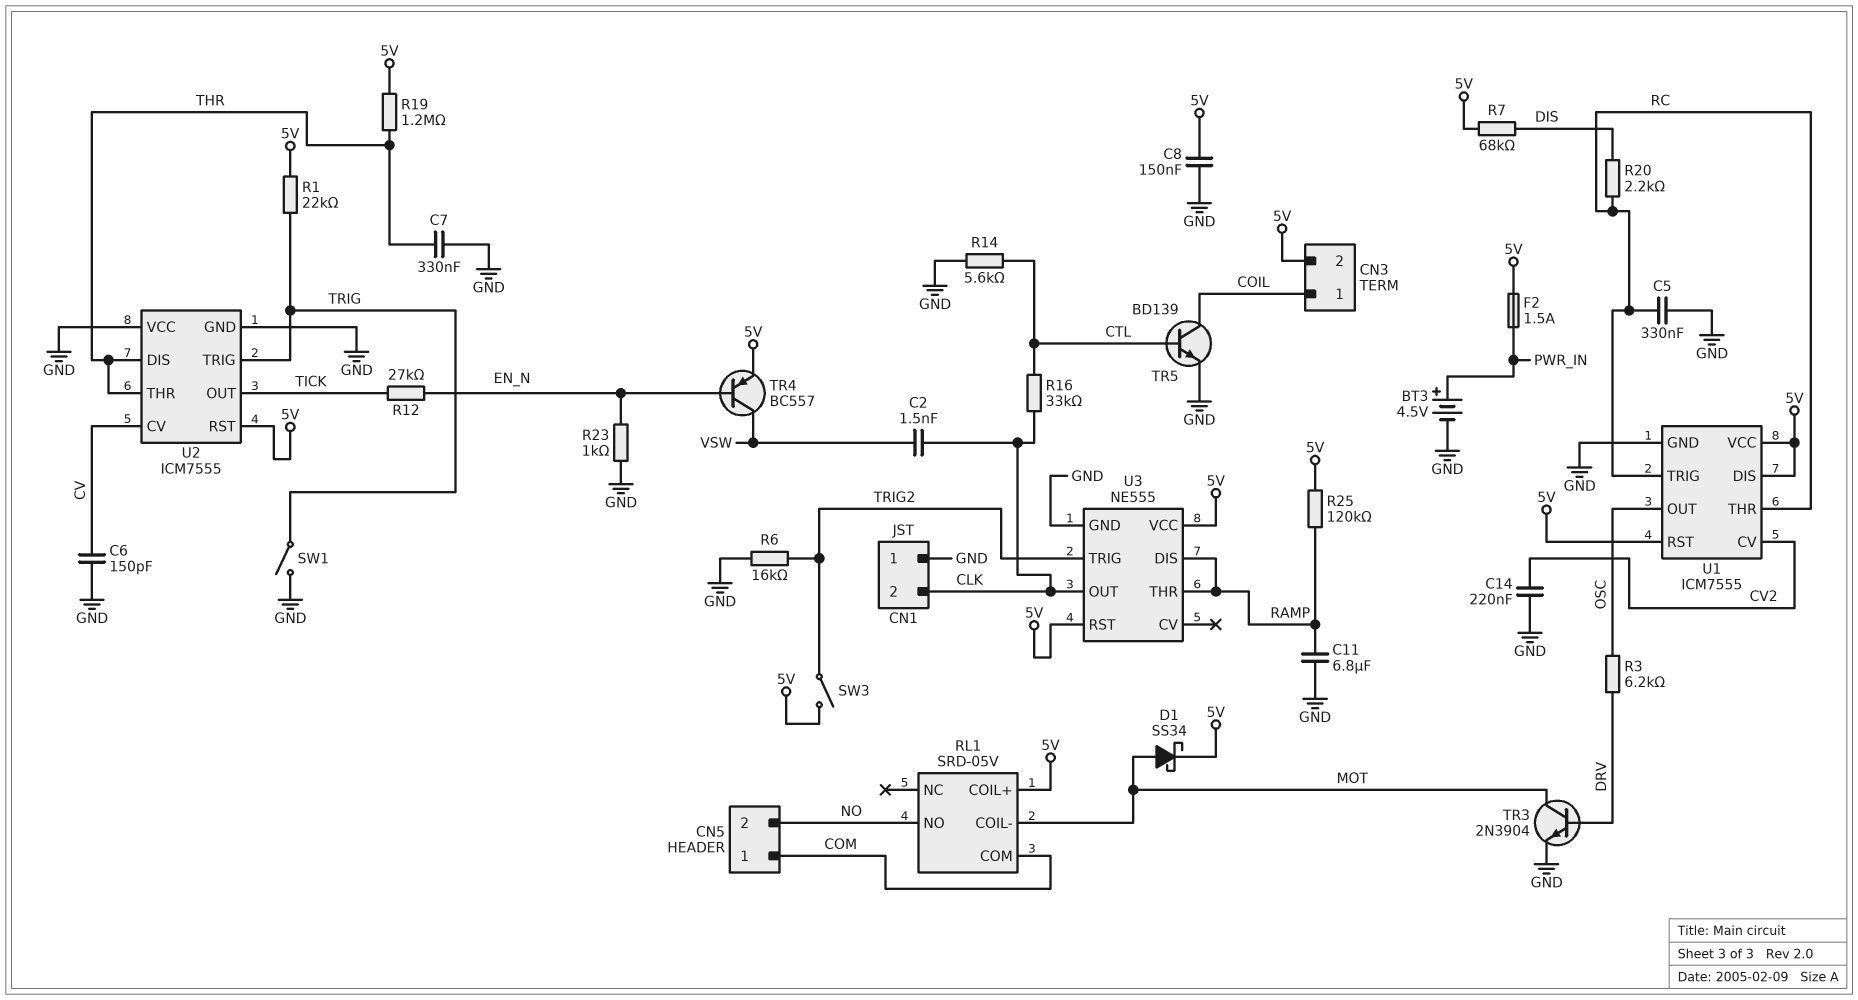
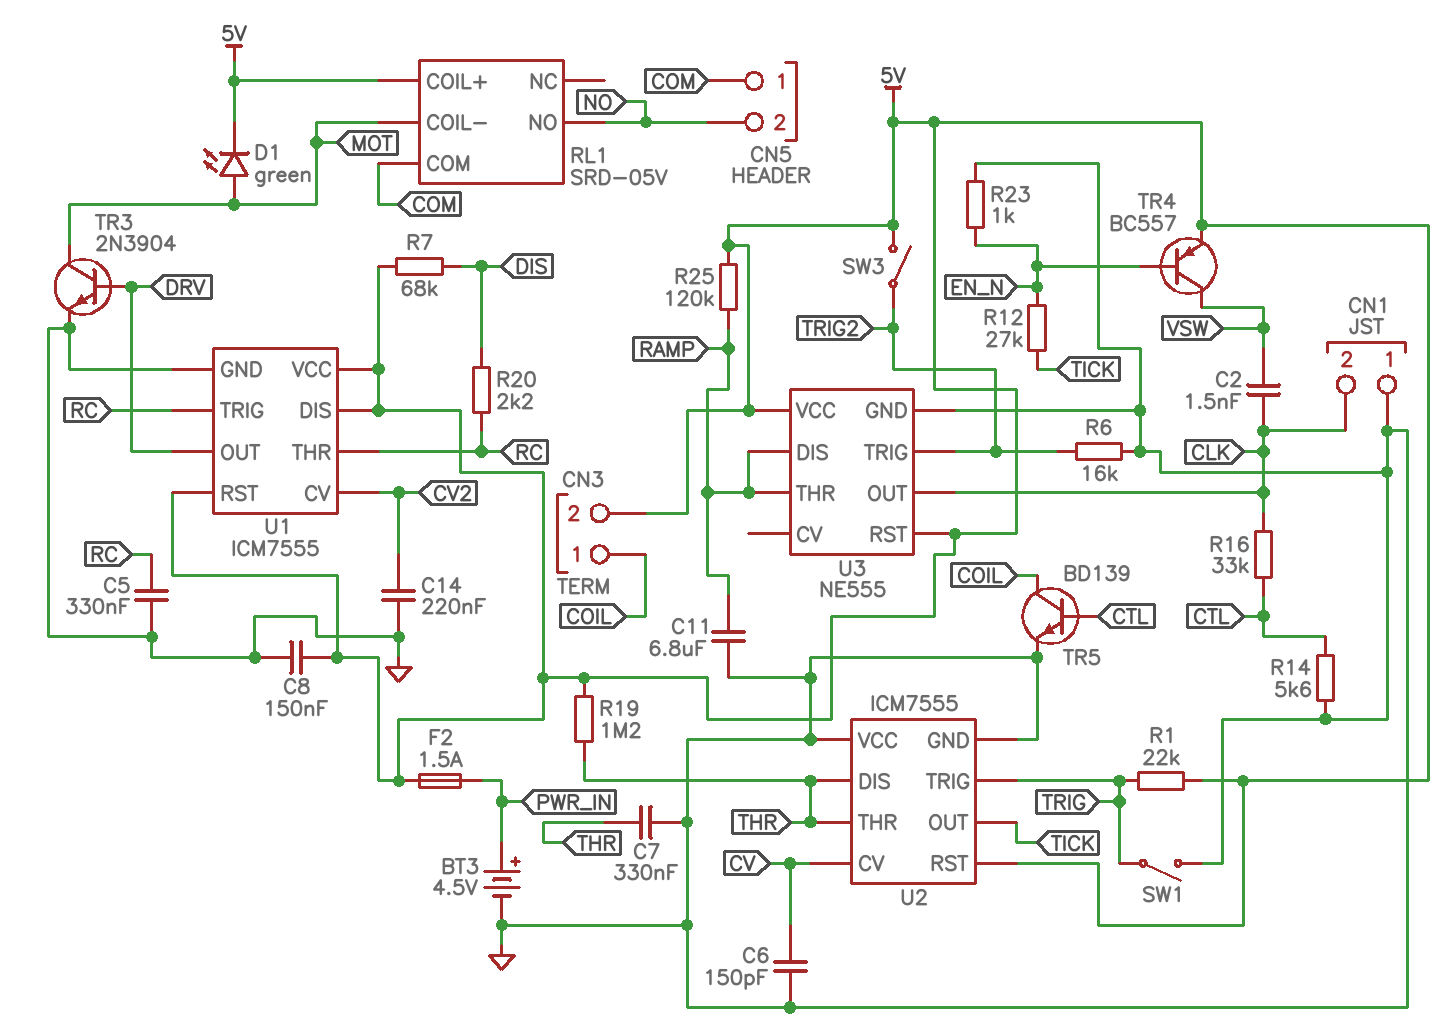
D1: schottky SS34 (A MOT, K 5V) -> LED green (A MOT, K 5V)
R3: 6.2k (DRV, OSC) -> none
U1 pin OUT: OSC -> DRV

